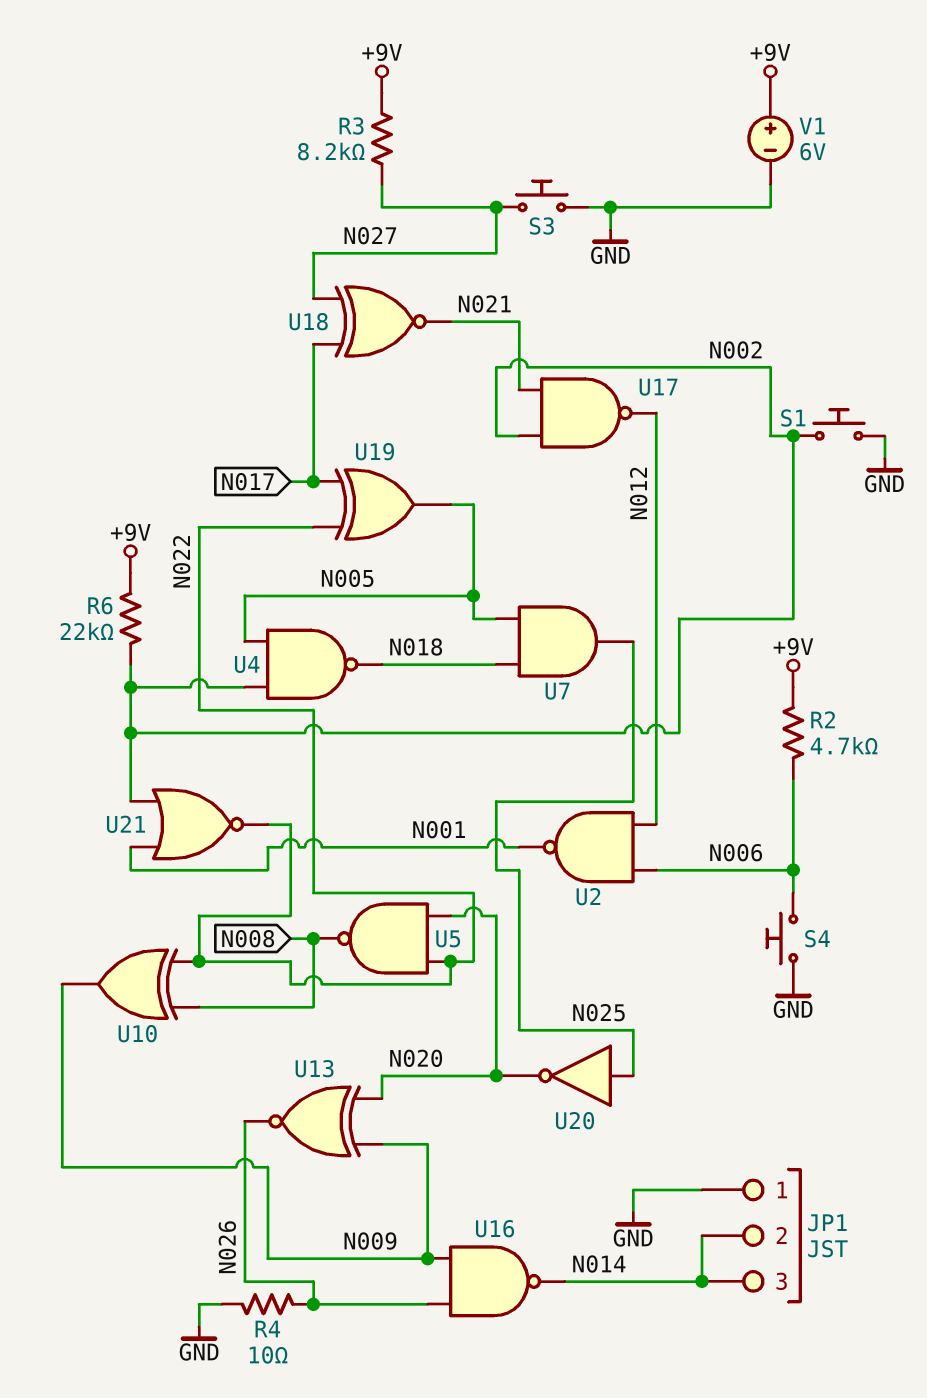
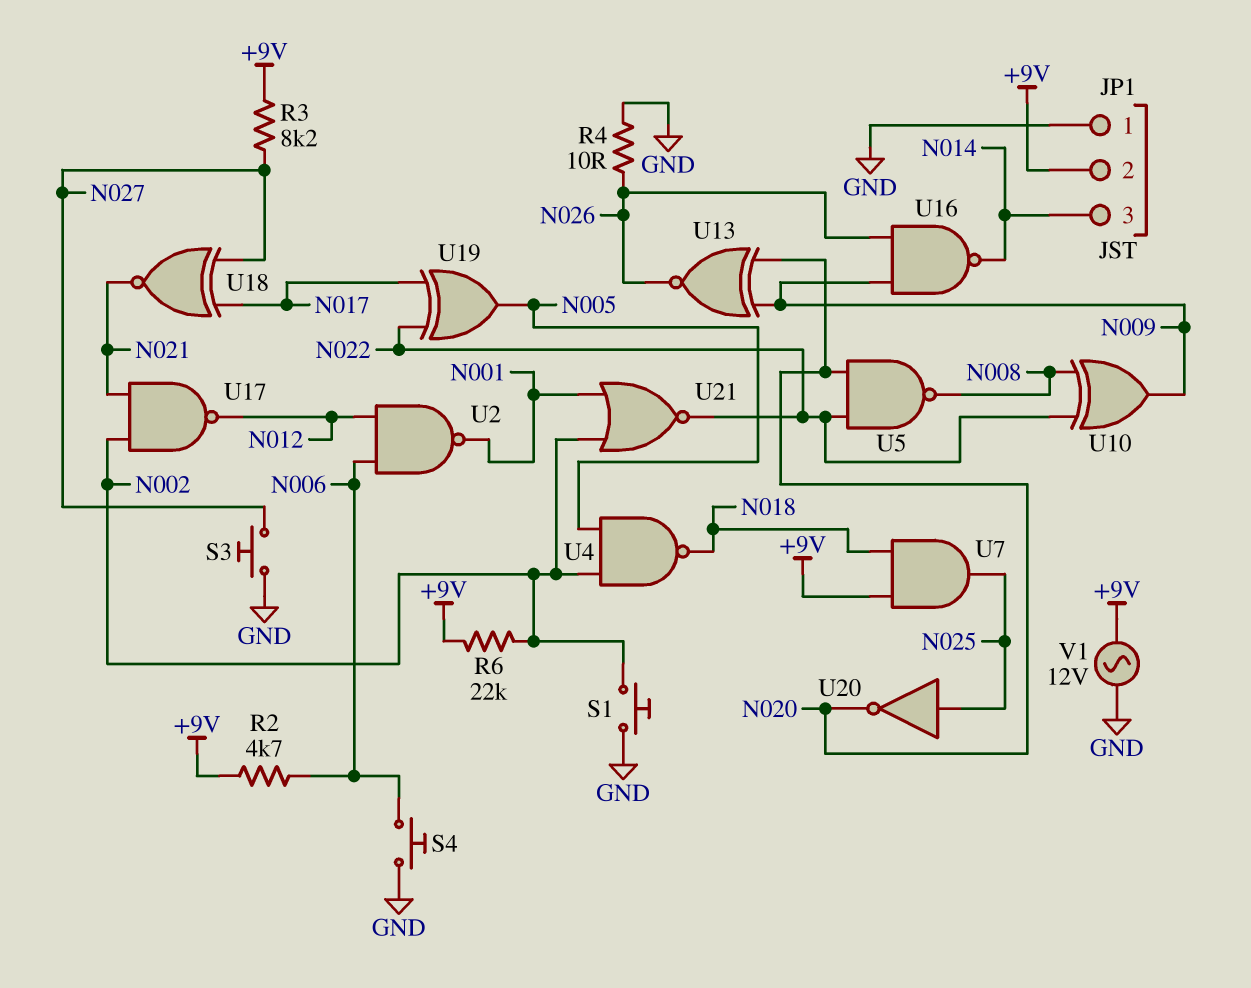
JP1 pin 2: N014 -> +9V
U7: AND (in N005, in N018, out N025) -> AND (in +9V, in N018, out N025)
V1: 6V (plus +9V, minus GND) -> AC 12V (+9V, GND)

